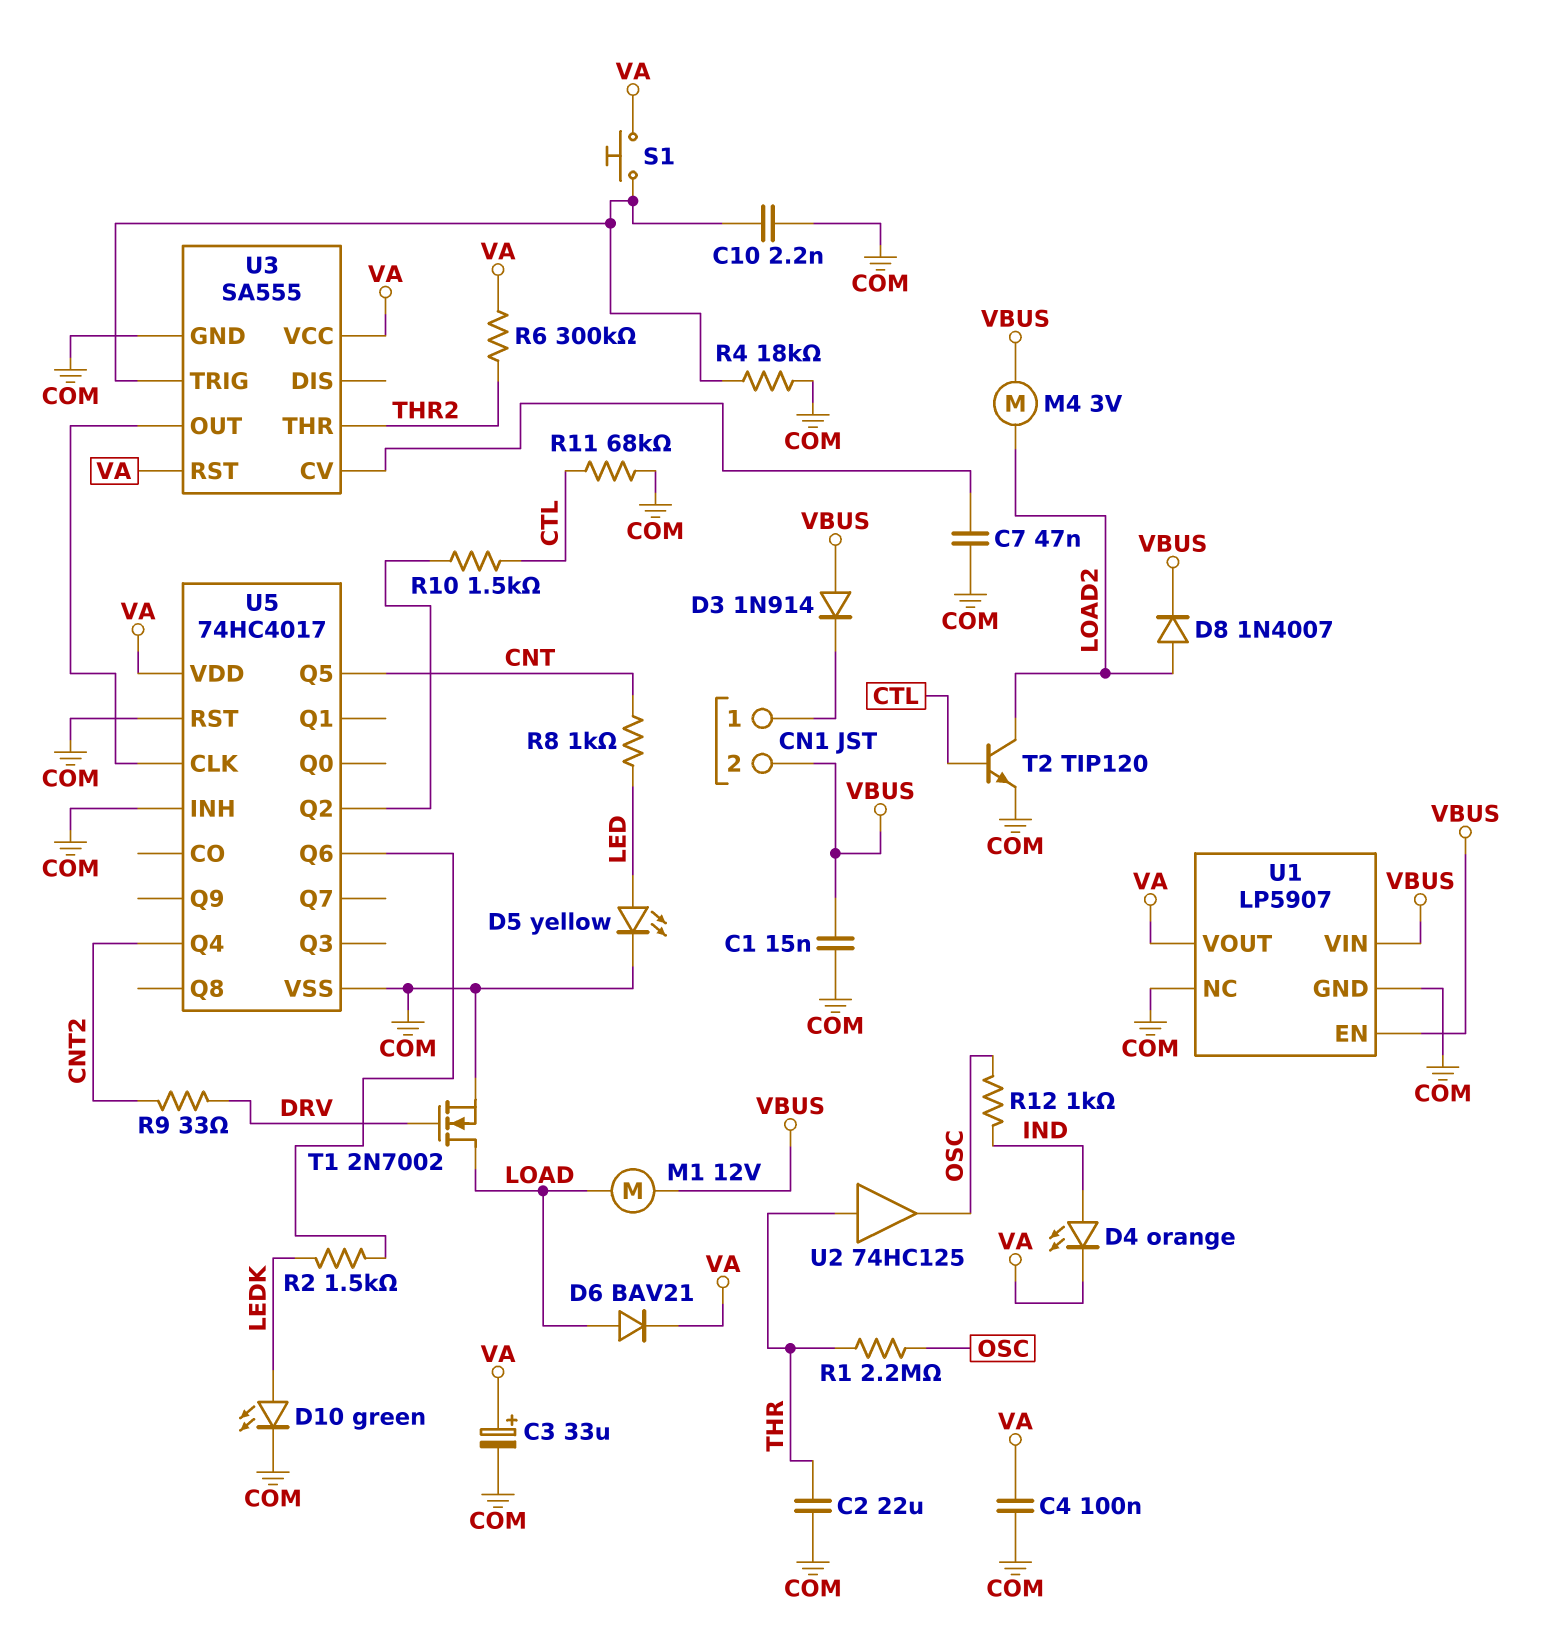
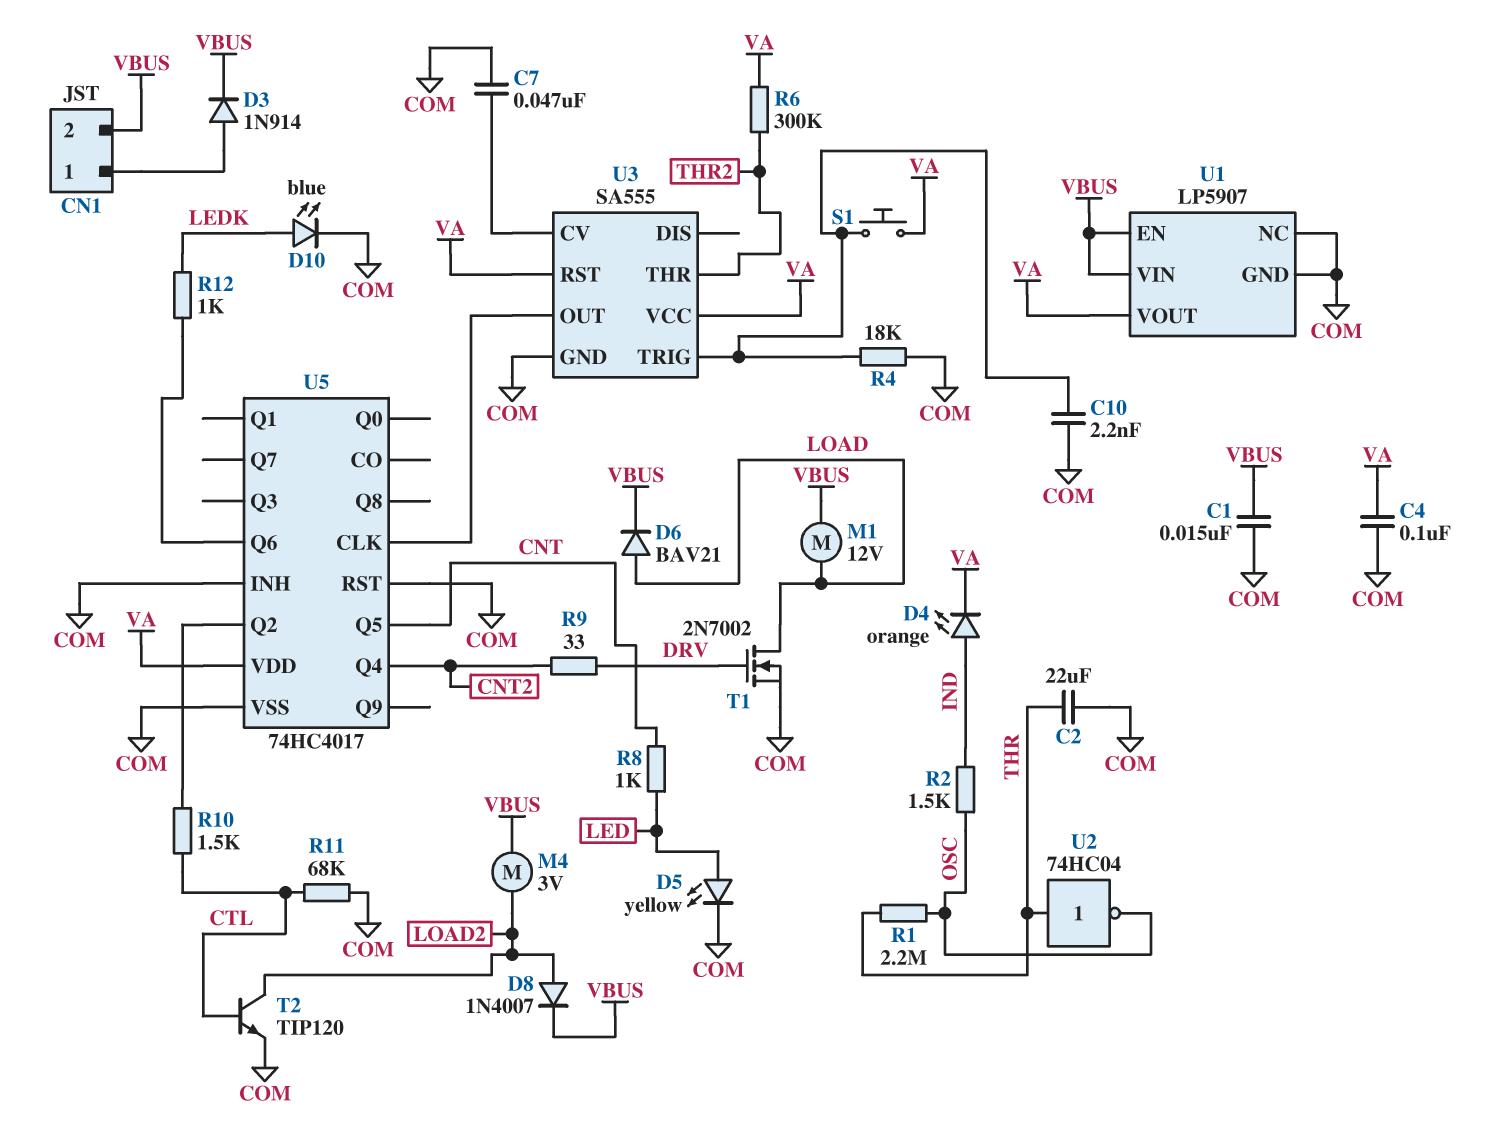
C3: 33uF (plus VA, minus COM) -> none
D3: diode 1N914 (A VBUS, K CN1/1) -> diode 1N914 (A CN1/1, K VBUS)
D6: diode BAV21 (A LOAD, K VA) -> diode BAV21 (A LOAD, K VBUS)
D10: LED green (A LEDK, K COM) -> LED blue (A LEDK, K COM)
R2: 1.5k (LEDK, U5/Q6) -> 1.5k (IND, OSC)
R12: 1k (IND, OSC) -> 1k (LEDK, U5/Q6)
U2: buffer 74HC125 (in THR, out OSC) -> NOT 74HC04 (in THR, out OSC)

